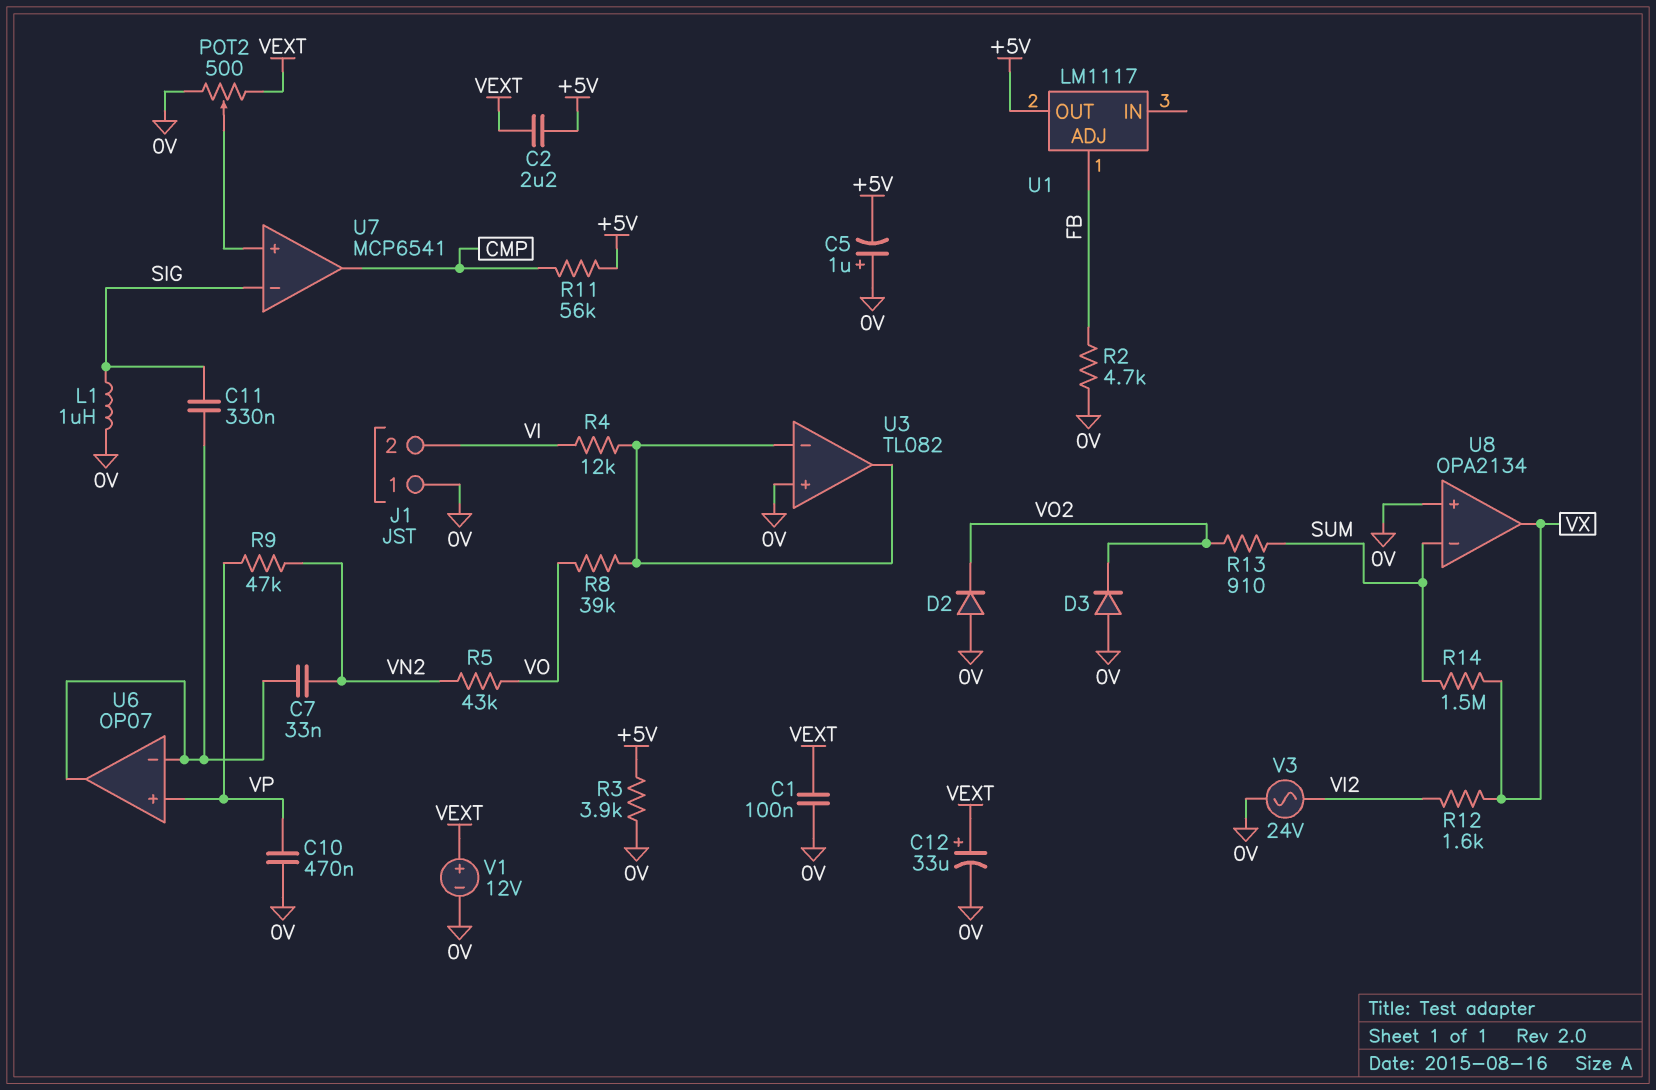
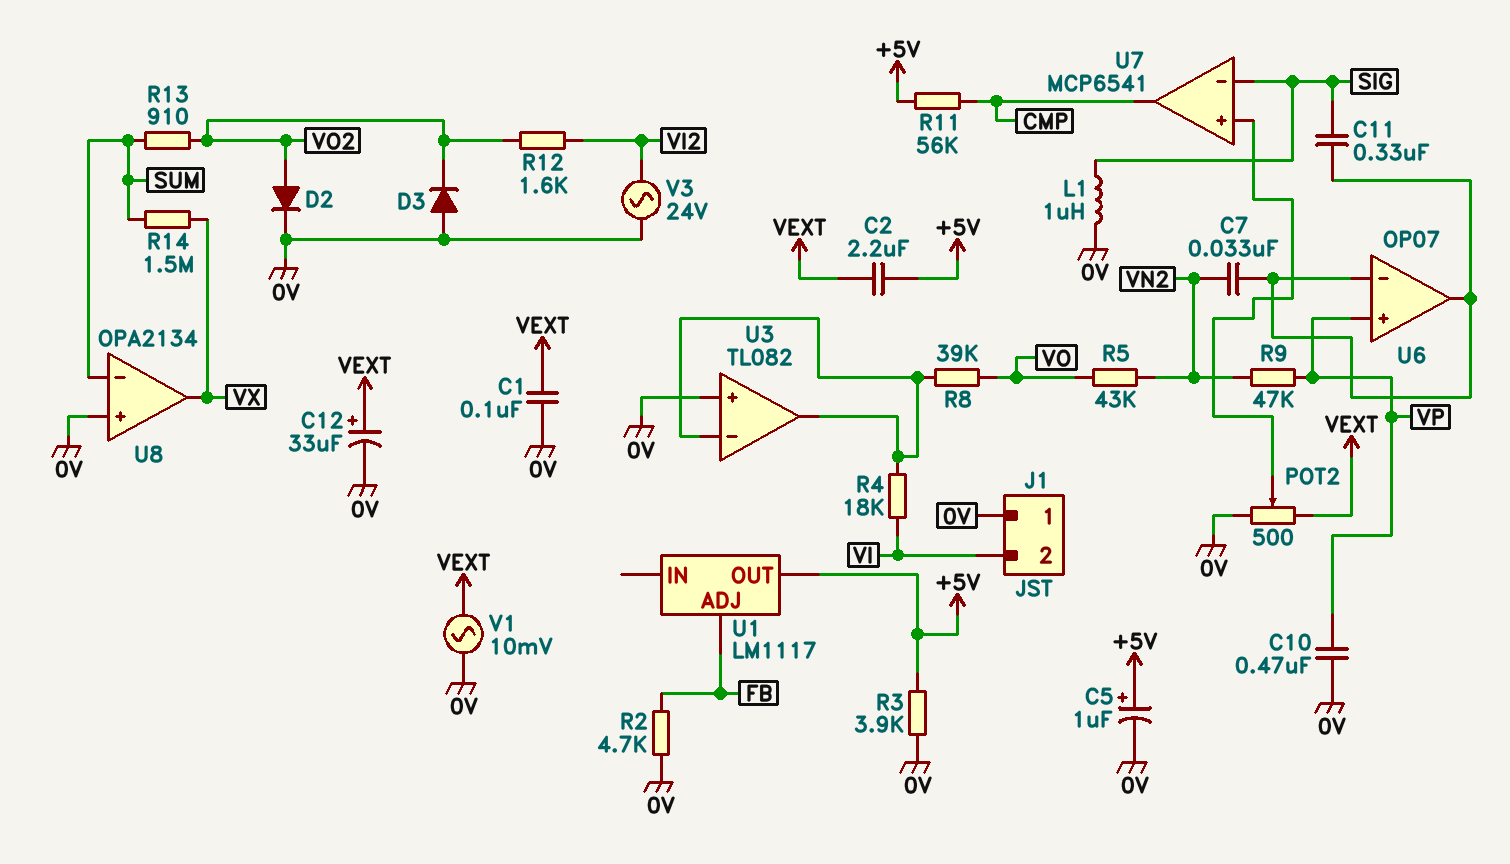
C5: 1uF (plus 0V, minus +5V) -> 1uF (plus +5V, minus 0V)
D2: diode (A 0V, K VO2) -> diode (A VO2, K 0V)
R4: 12k (U3/in-, VI) -> 18k (U3/in-, VI)
R12: 1.6k (VI2, VX) -> 1.6k (VI2, VO2)
V1: 12V (plus VEXT, minus 0V) -> AC 10mV (0V, VEXT)

